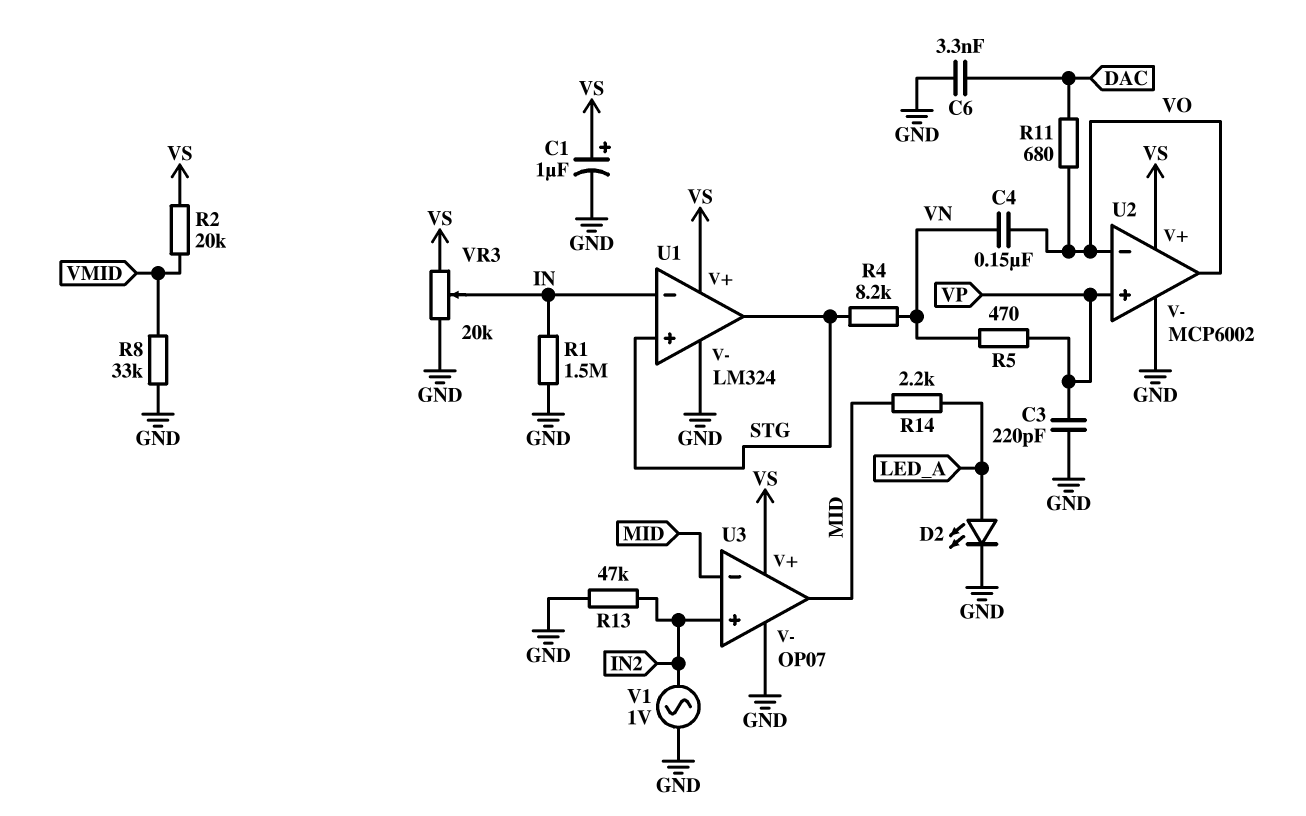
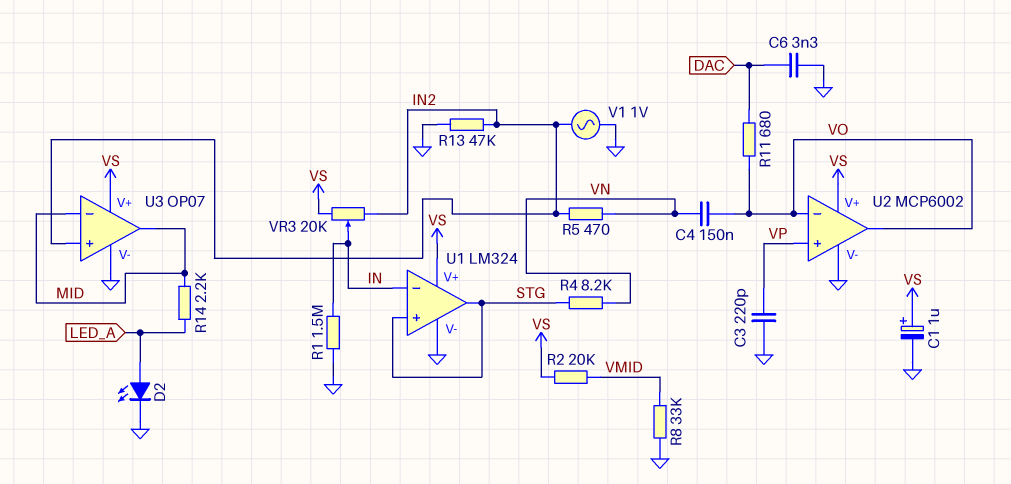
R5: 470 (VN, VP) -> 470 (IN2, VN)
VR3: 20k (GND, VS, wiper IN) -> 20k (IN2, VS, wiper IN)

